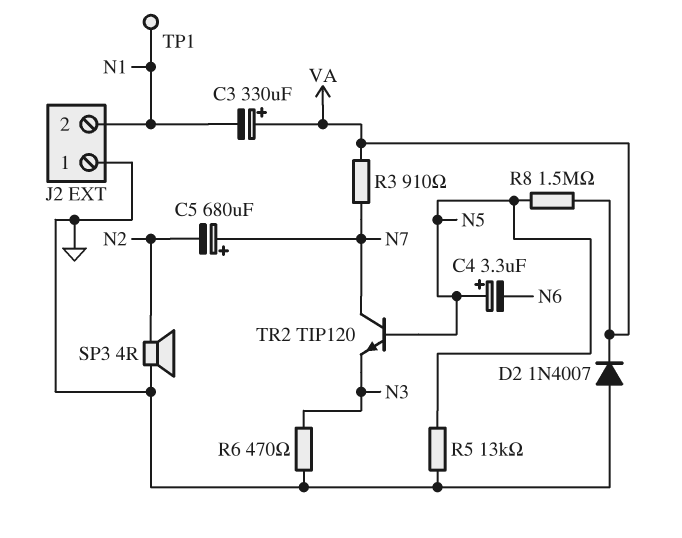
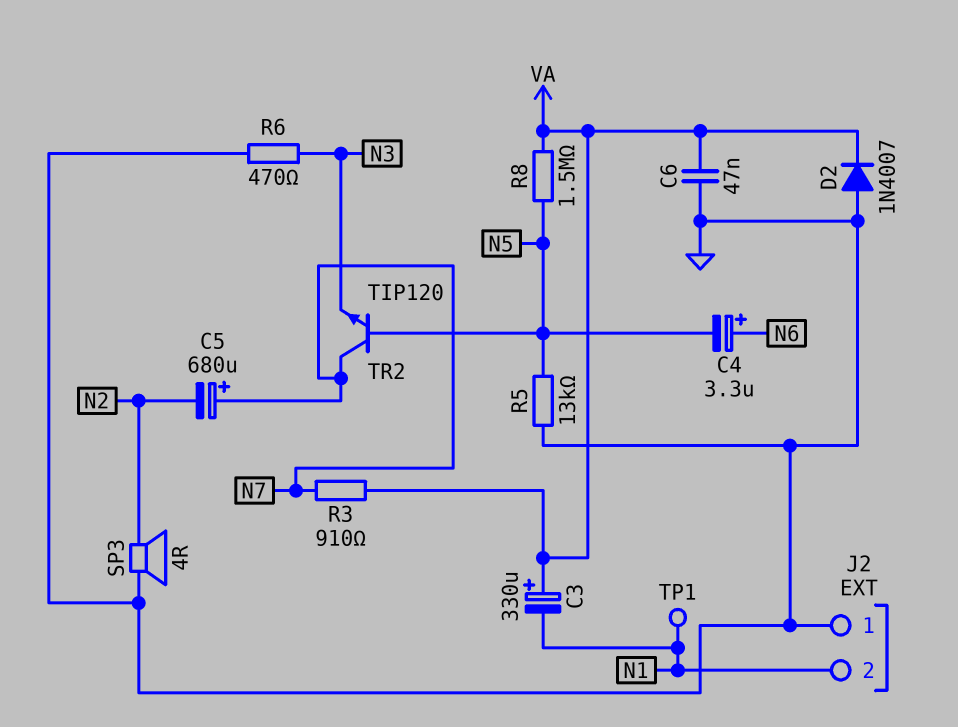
C4: 3.3uF (plus N5, minus N6) -> 3.3uF (plus N6, minus N5)
C6: none -> 47nF (GND, VA)

